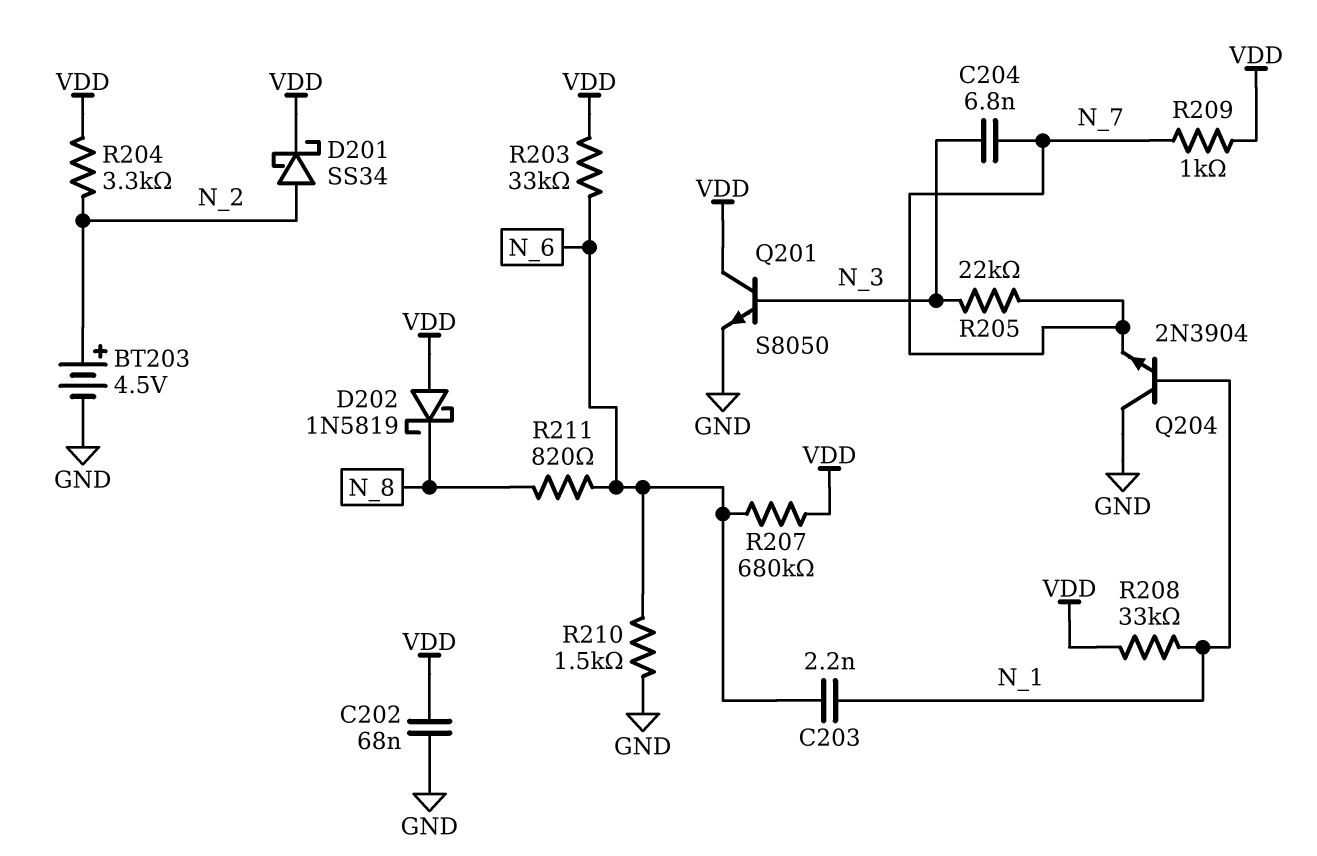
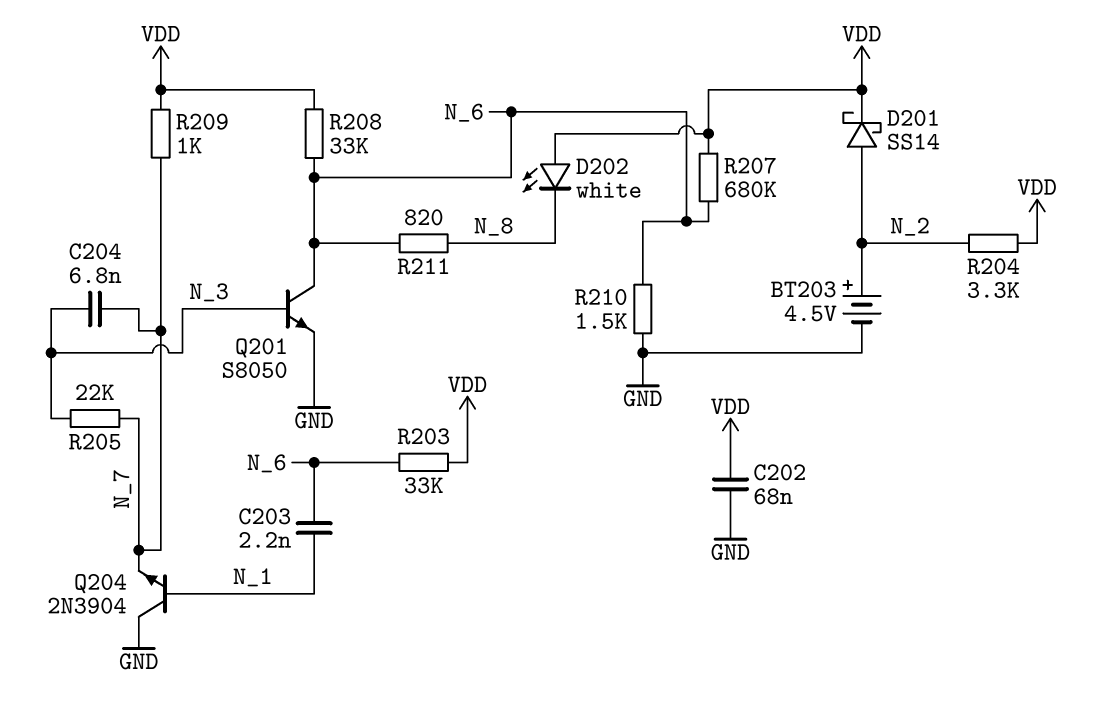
D201: schottky SS34 (A N_2, K VDD) -> schottky SS14 (A N_2, K VDD)
D202: schottky 1N5819 (A VDD, K N_8) -> LED white (A VDD, K N_8)
Q201: NPN S8050 (B N_3, C VDD, E GND) -> NPN S8050 (B N_3, C N_6, E GND)
R208: 33k (N_1, VDD) -> 33k (N_6, VDD)

